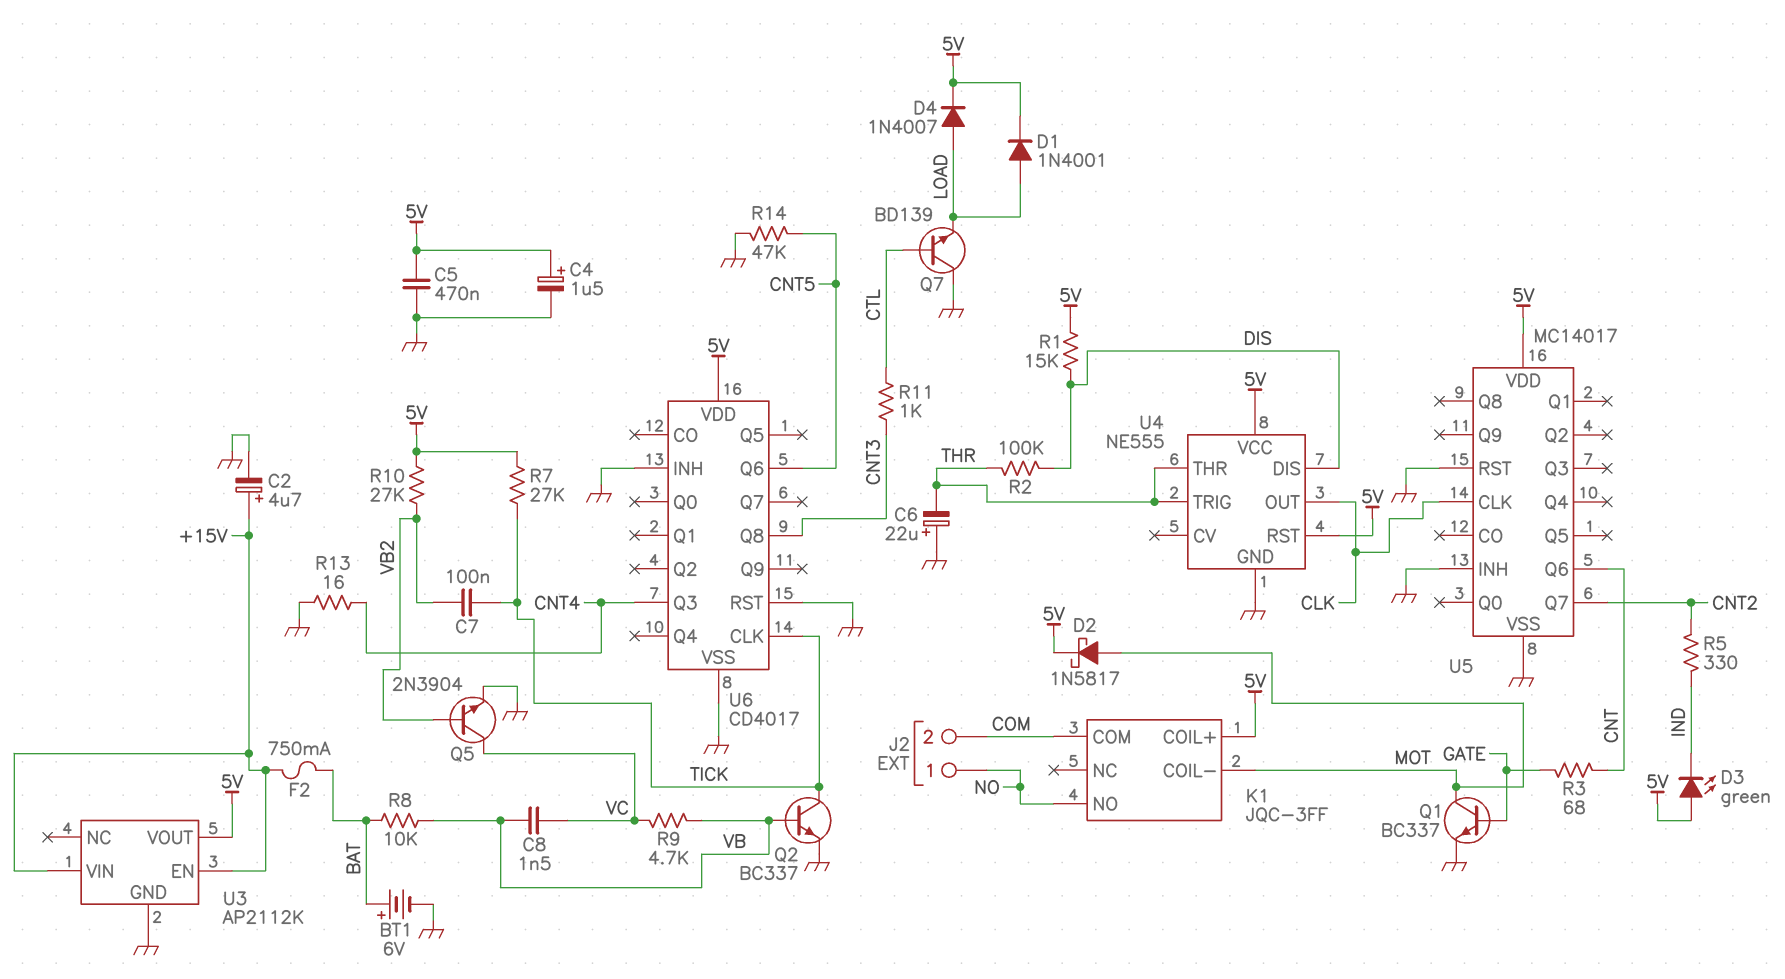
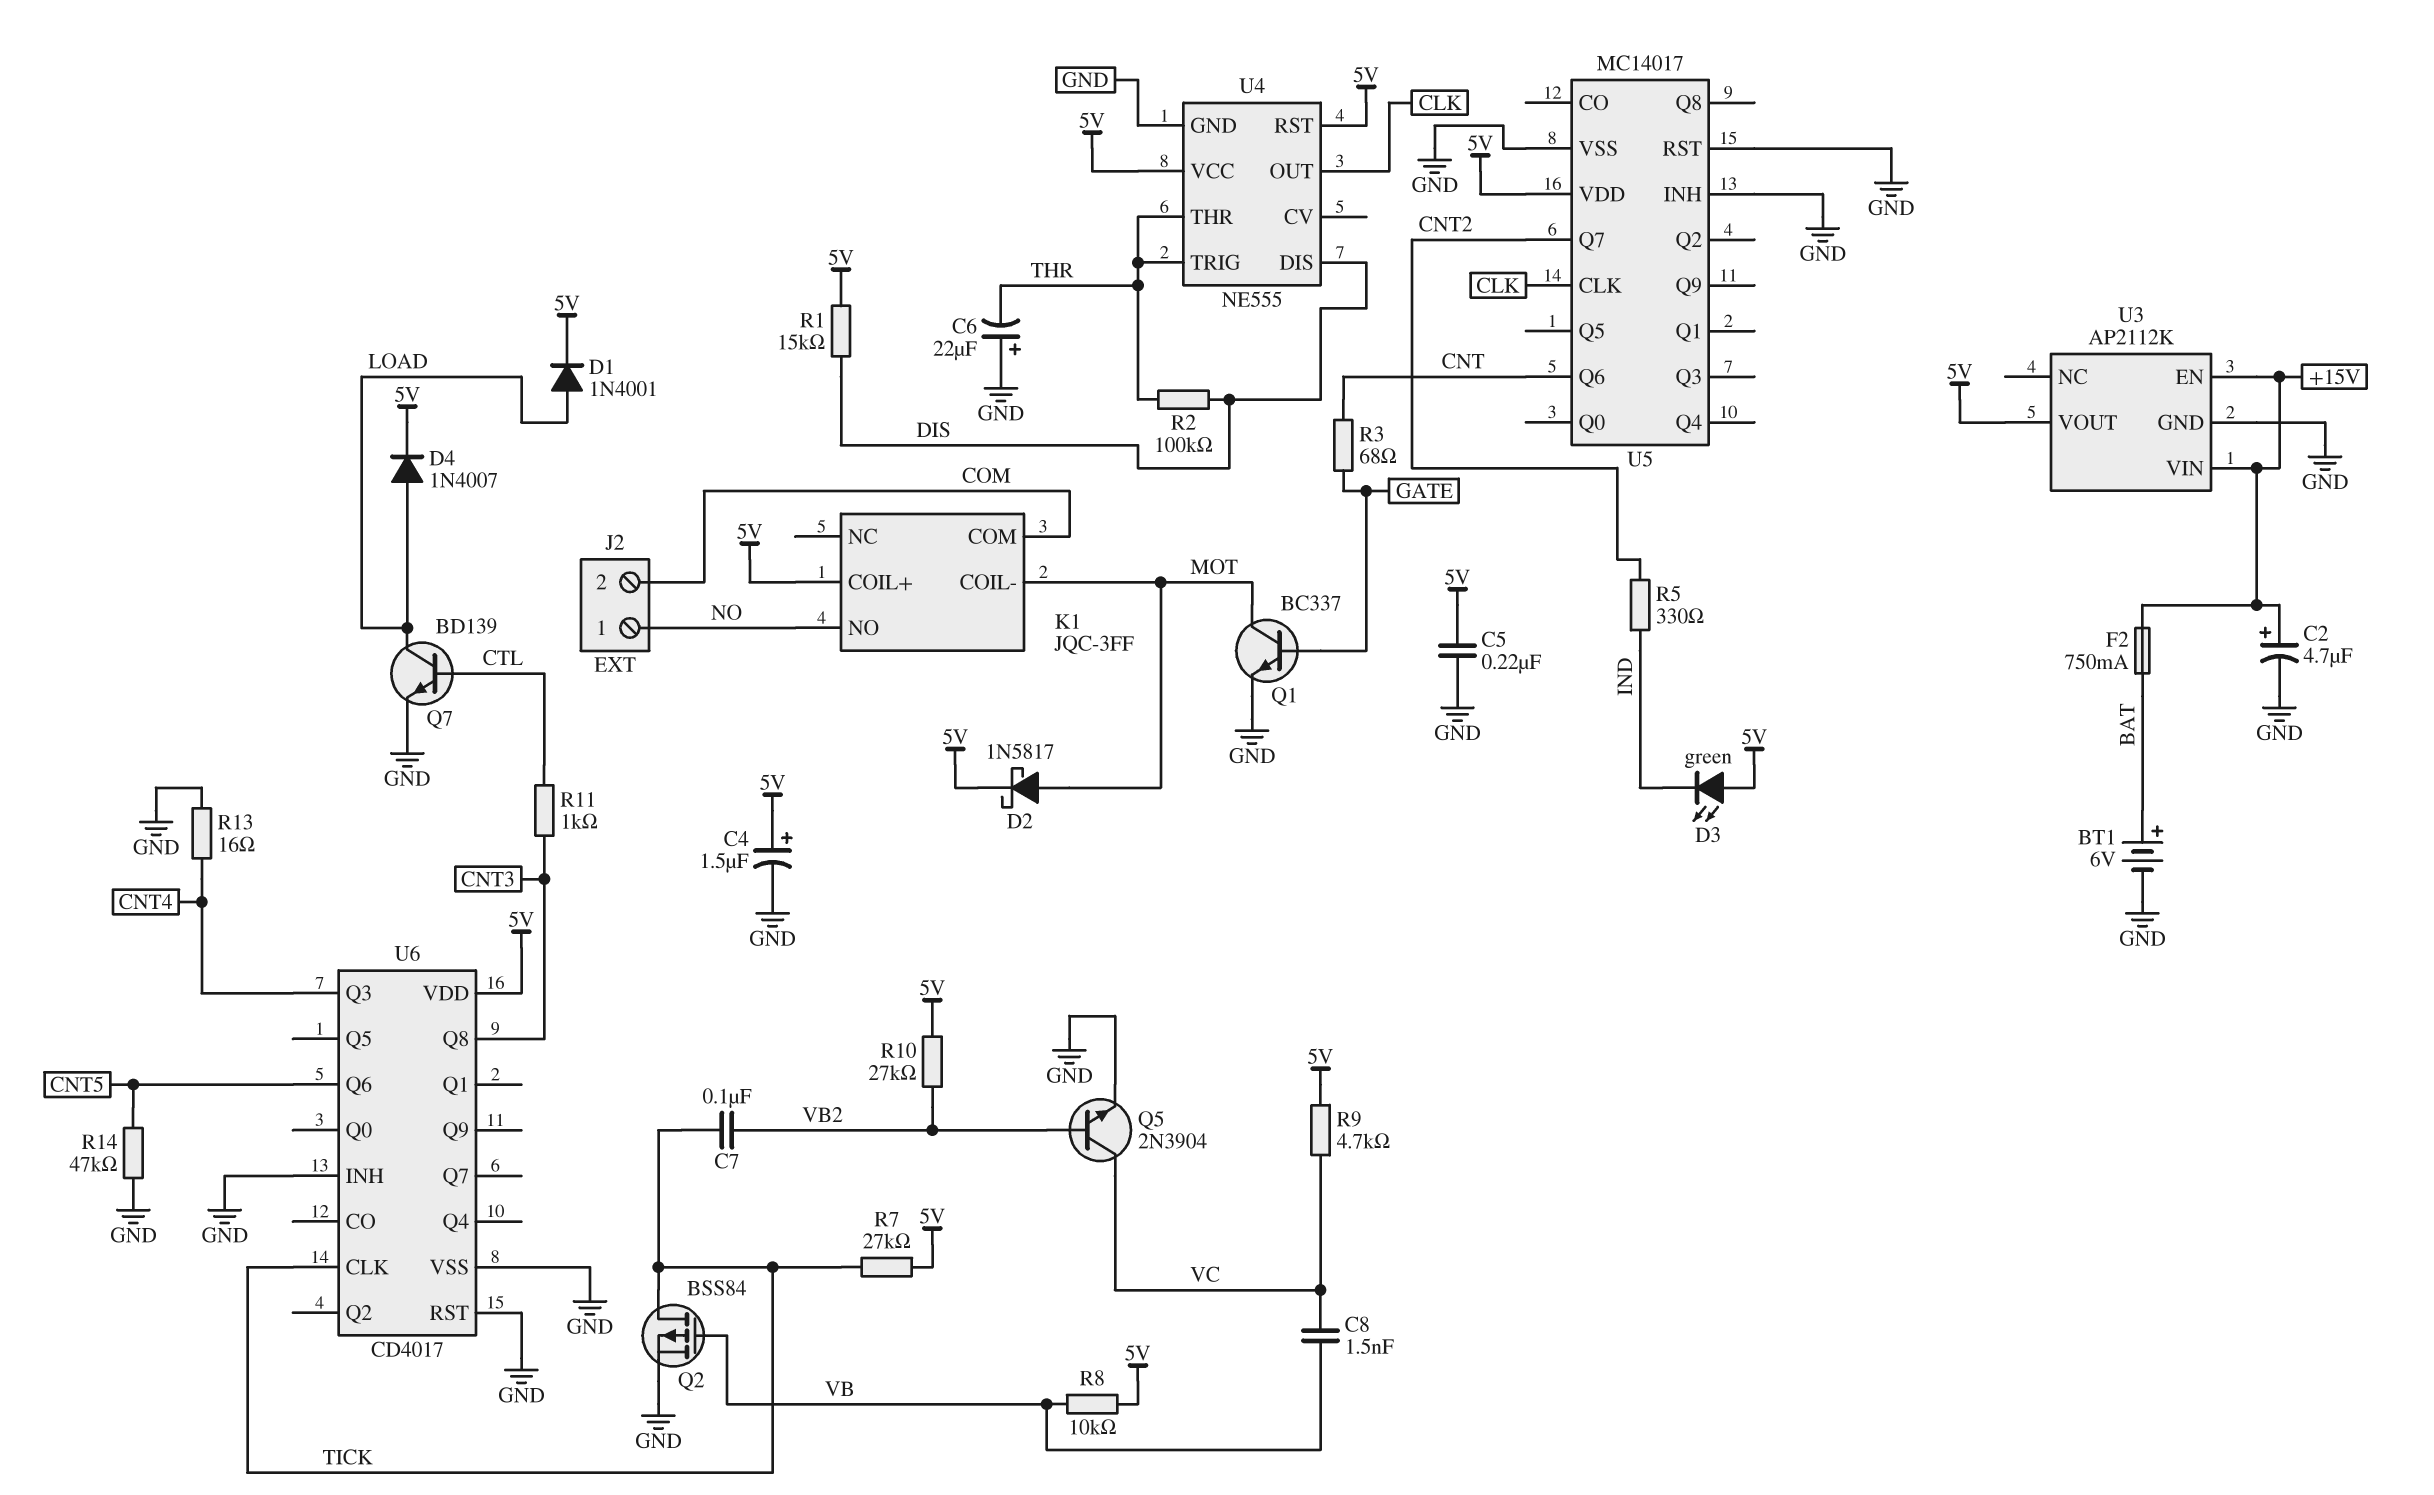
C5: 470nF (5V, GND) -> 220nF (5V, GND)
Q2: NPN BC337 (B VB, C TICK, E GND) -> PMOS BSS84 (G VB, D TICK, S GND)
Q7: NPN BD139 (B CTL, C GND, E LOAD) -> NPN BD139 (B CTL, C LOAD, E GND)
R8: 10k (BAT, VB) -> 10k (5V, VB)
R9: 4.7k (VB, VC) -> 4.7k (5V, VC)

